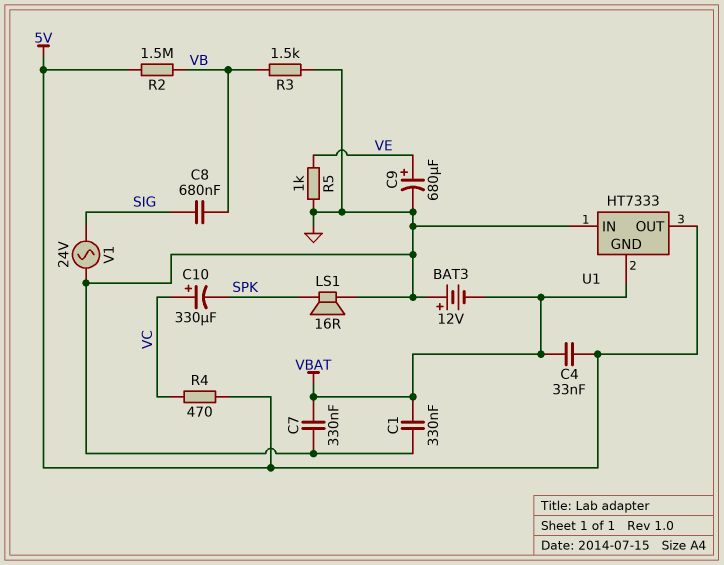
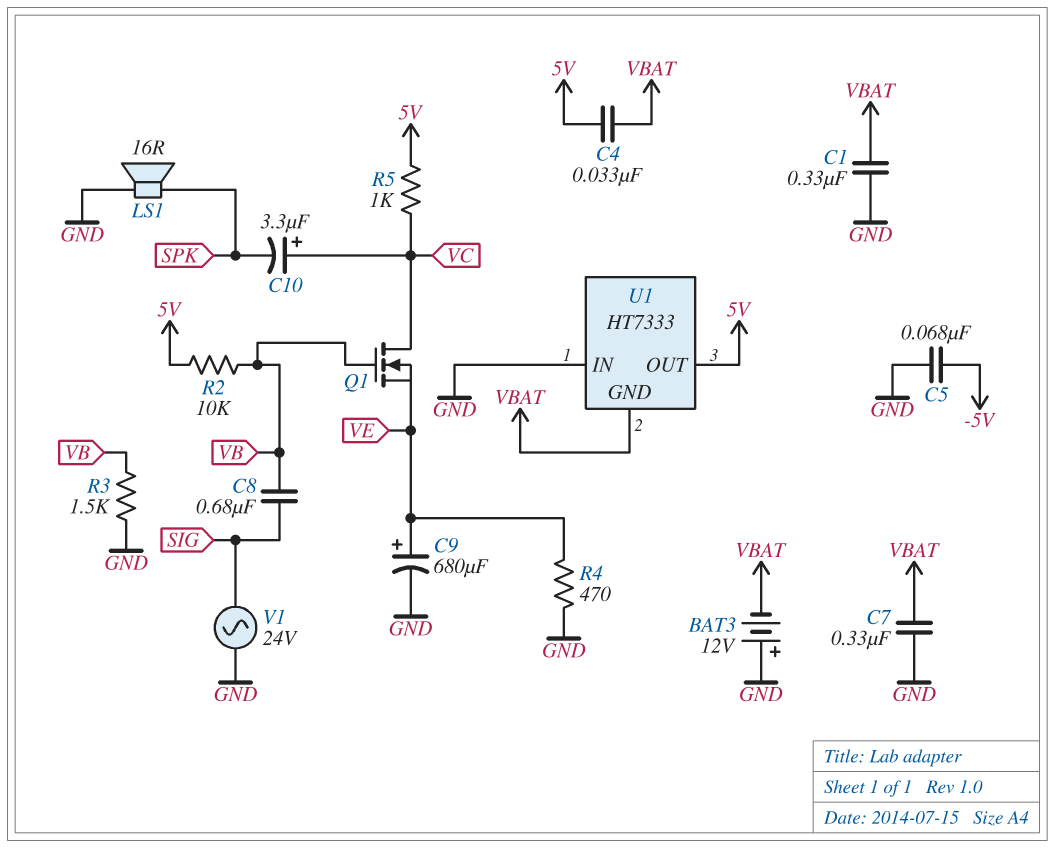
C5: none -> 68nF (-5V, GND)
C10: 330uF (plus VC, minus SPK) -> 3.3uF (plus VC, minus SPK)
Q1: none -> NMOS (G VB, D VC, S VE)
R2: 1.5M (5V, VB) -> 10k (5V, VB)
R4: 470 (5V, VC) -> 470 (GND, VE)
R5: 1k (GND, VE) -> 1k (5V, VC)

